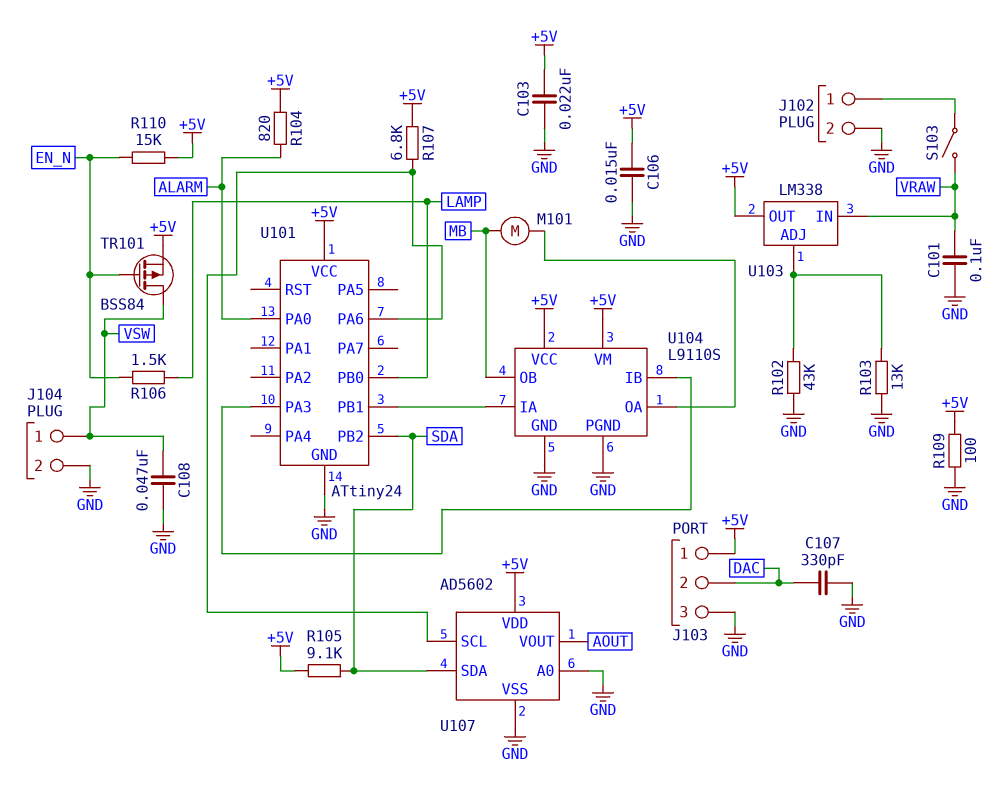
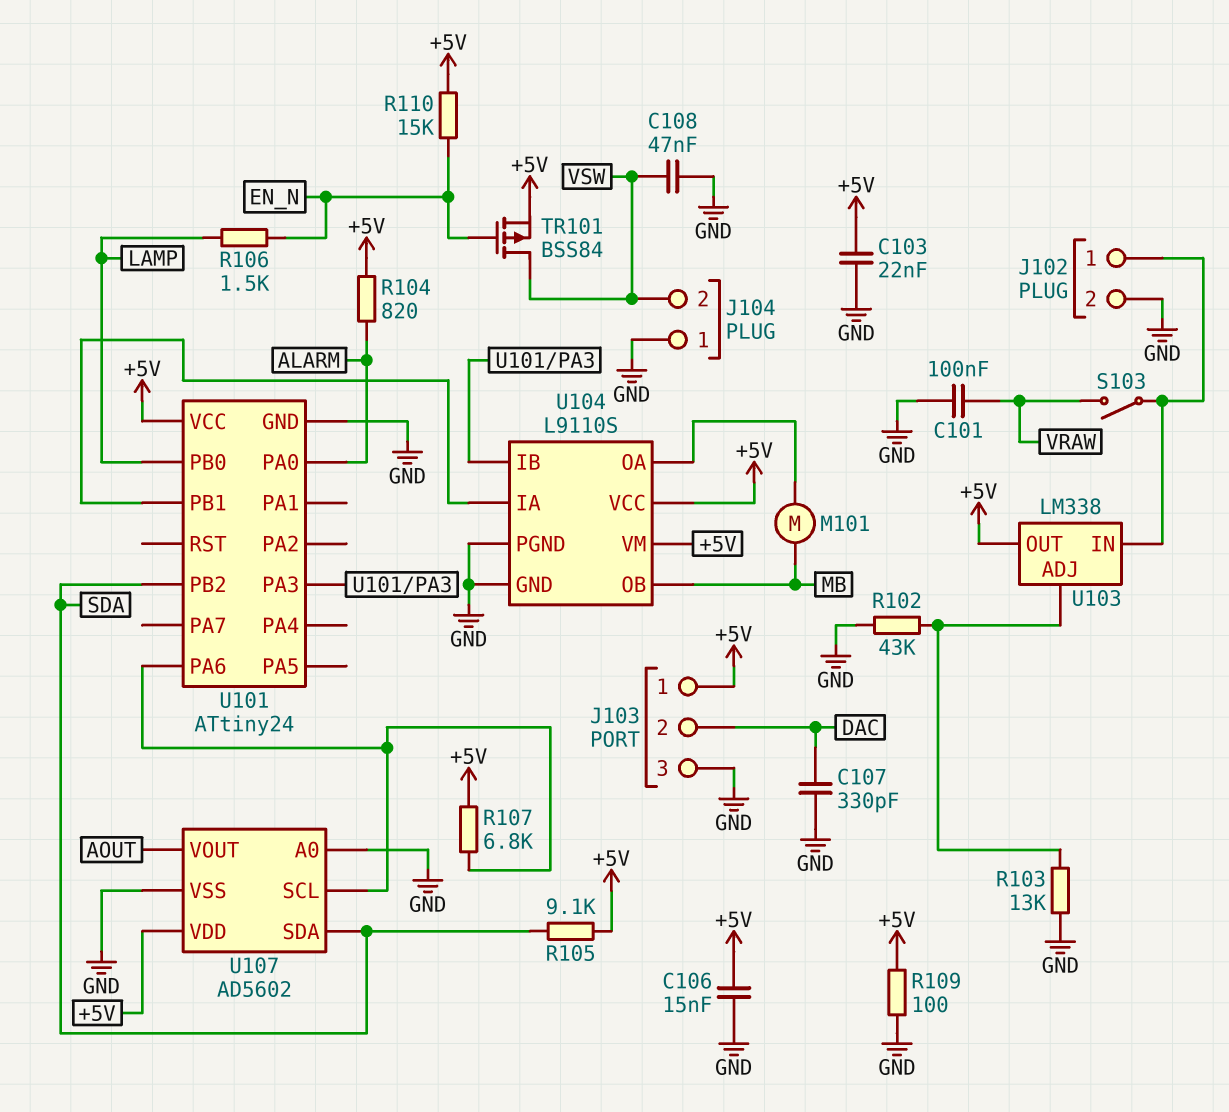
J104 pin 1: VSW -> GND
J104 pin 2: GND -> VSW
U103 pin IN: VRAW -> J102/1

